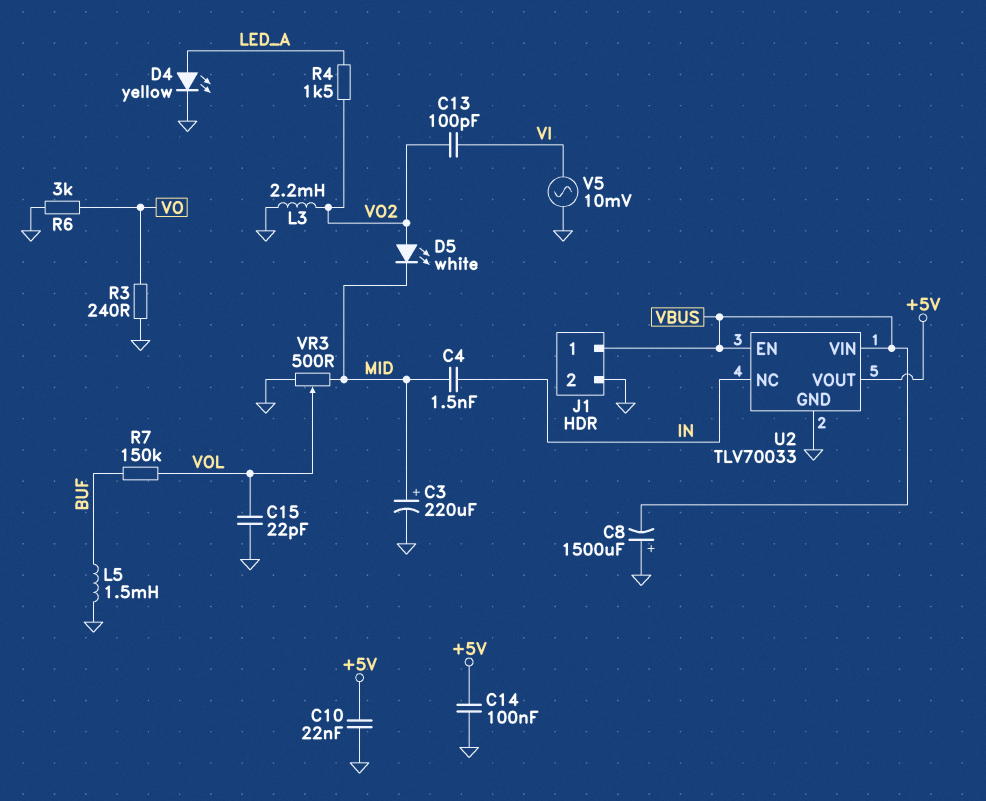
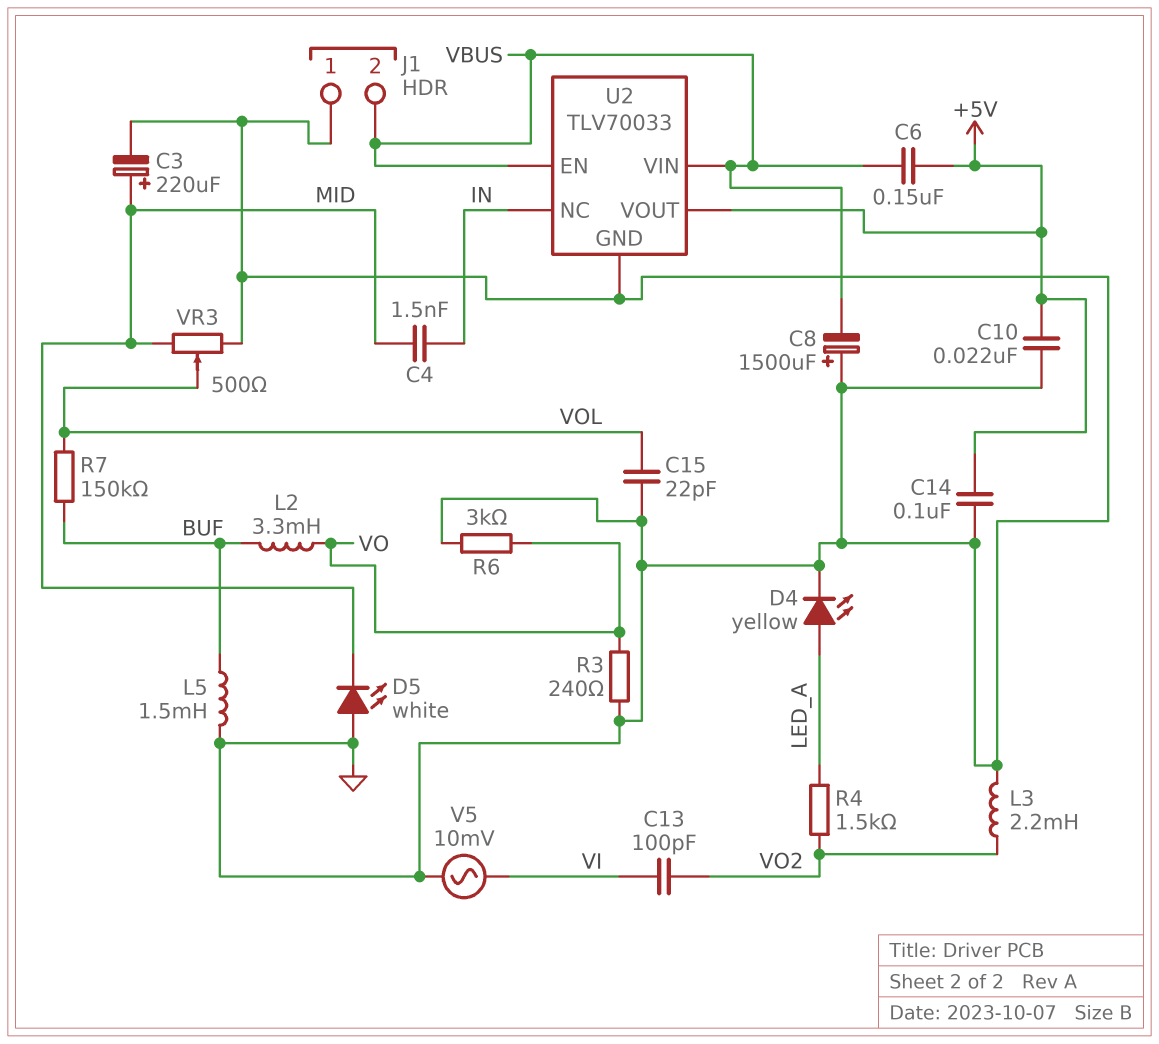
C6: none -> 150nF (+5V, VBUS)
D5: LED white (A VO2, K MID) -> LED white (A GND, K MID)
J1 pin 1: VBUS -> GND
J1 pin 2: GND -> VBUS
L2: none -> 3.3mH (BUF, VO)

